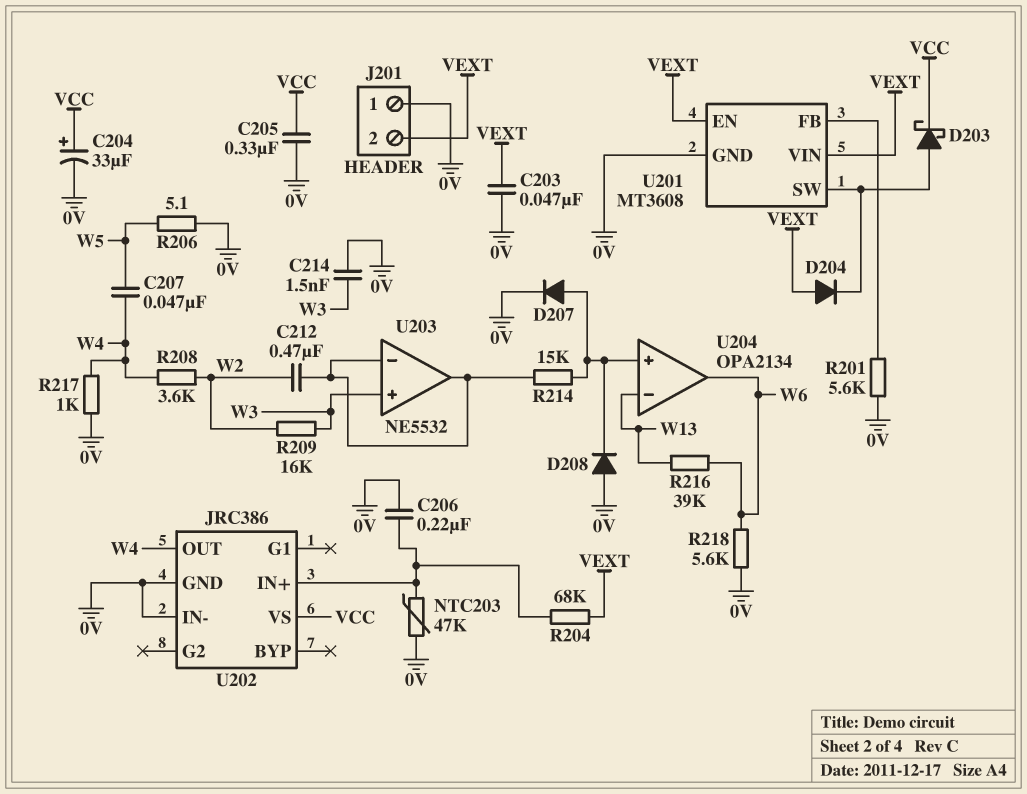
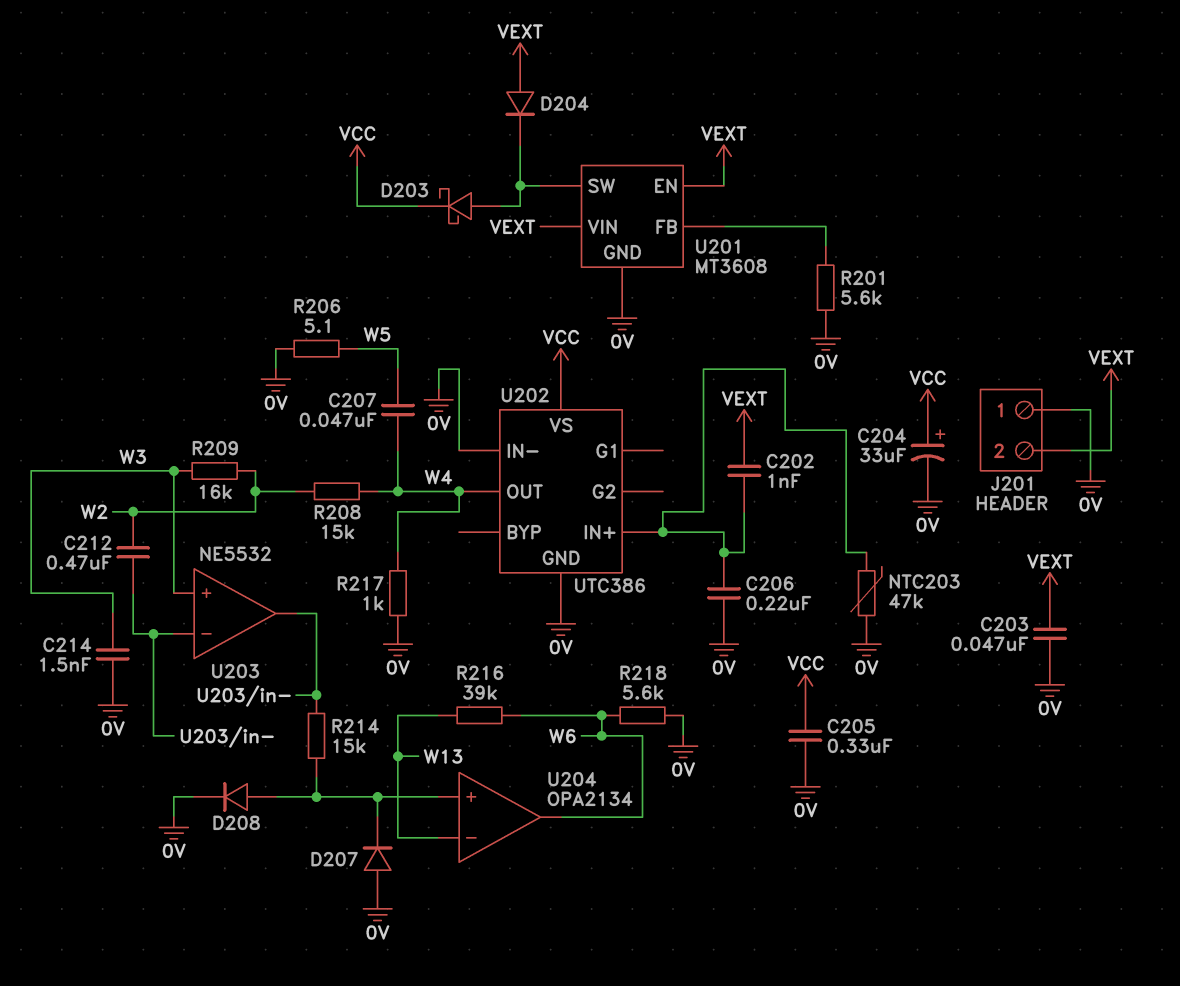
C202: none -> 1nF (U202/IN+, VEXT)
D207: diode (A U204/in+, K 0V) -> diode (A 0V, K U204/in+)
D208: diode (A 0V, K U204/in+) -> diode (A U204/in+, K 0V)
R204: 68k (U202/IN+, VEXT) -> none
R208: 3.6k (W2, W4) -> 15k (W2, W4)
U202: JRC386 -> UTC386

